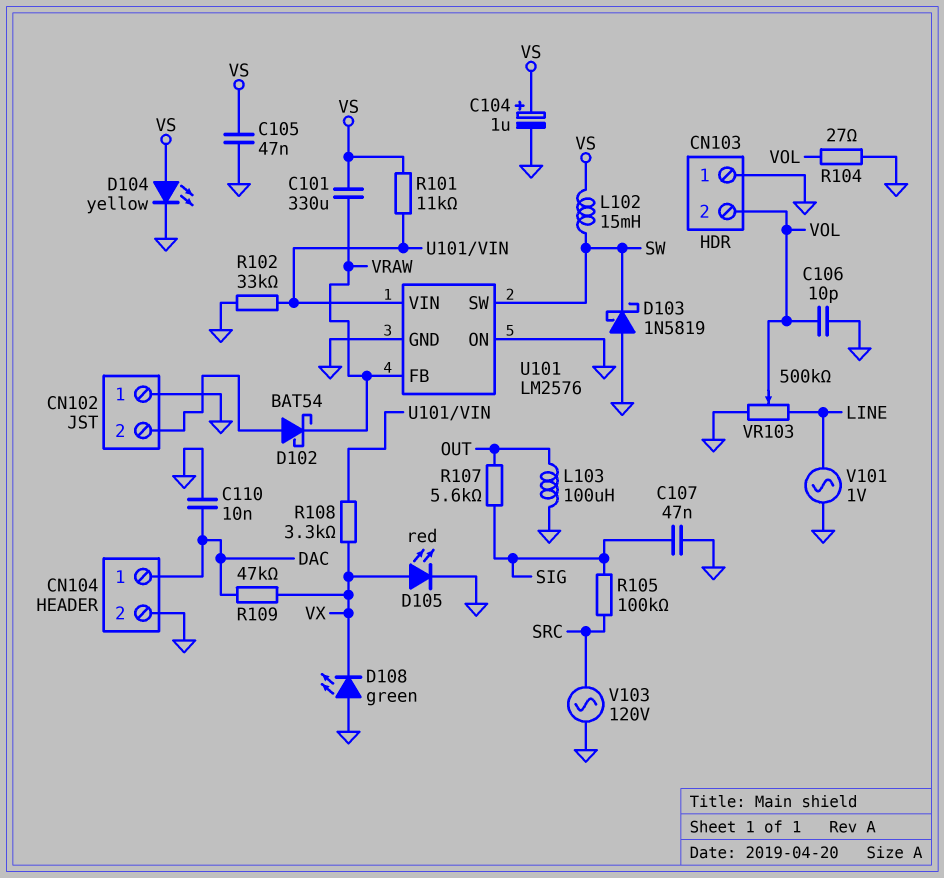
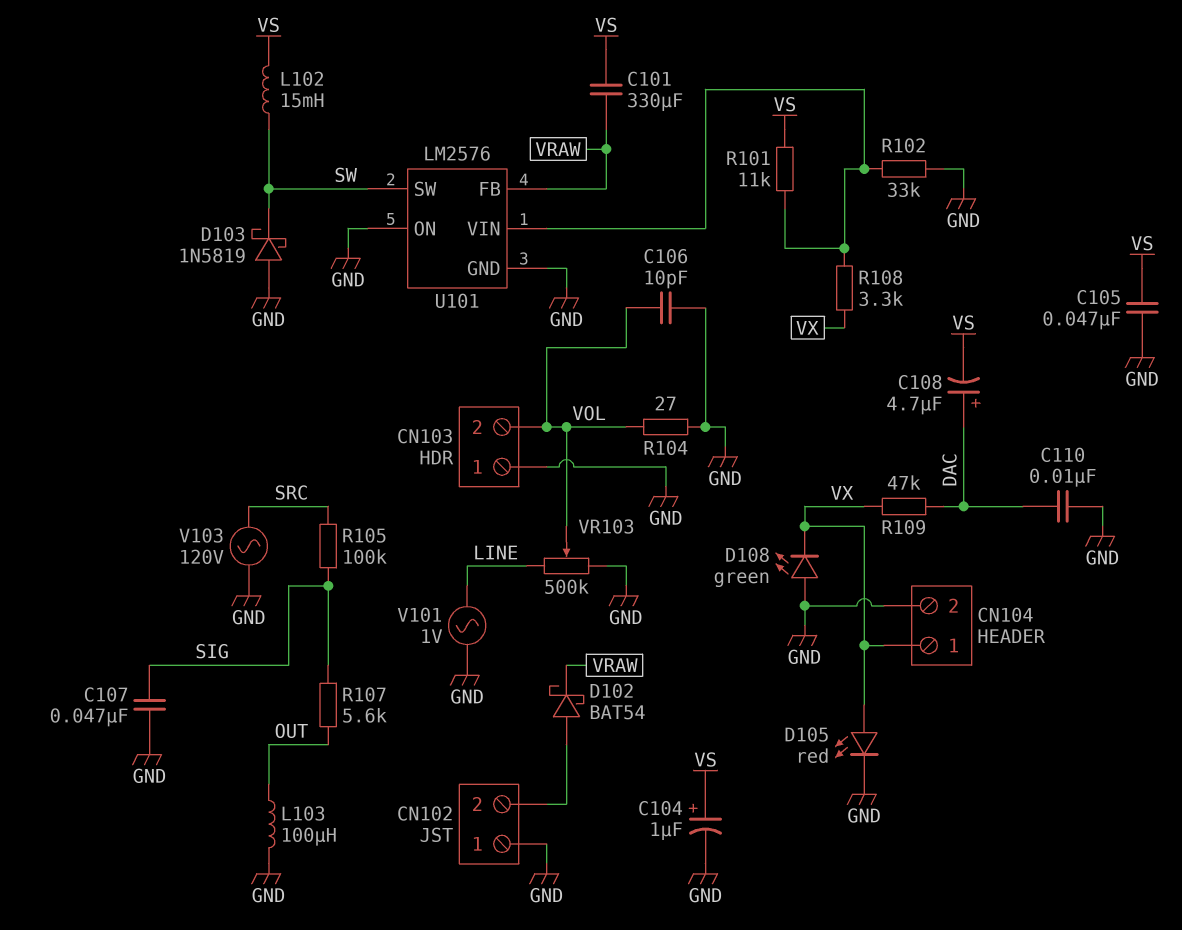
C108: none -> 4.7uF (plus DAC, minus VS)
CN104 pin 1: DAC -> VX
D104: LED yellow (A VS, K GND) -> none

